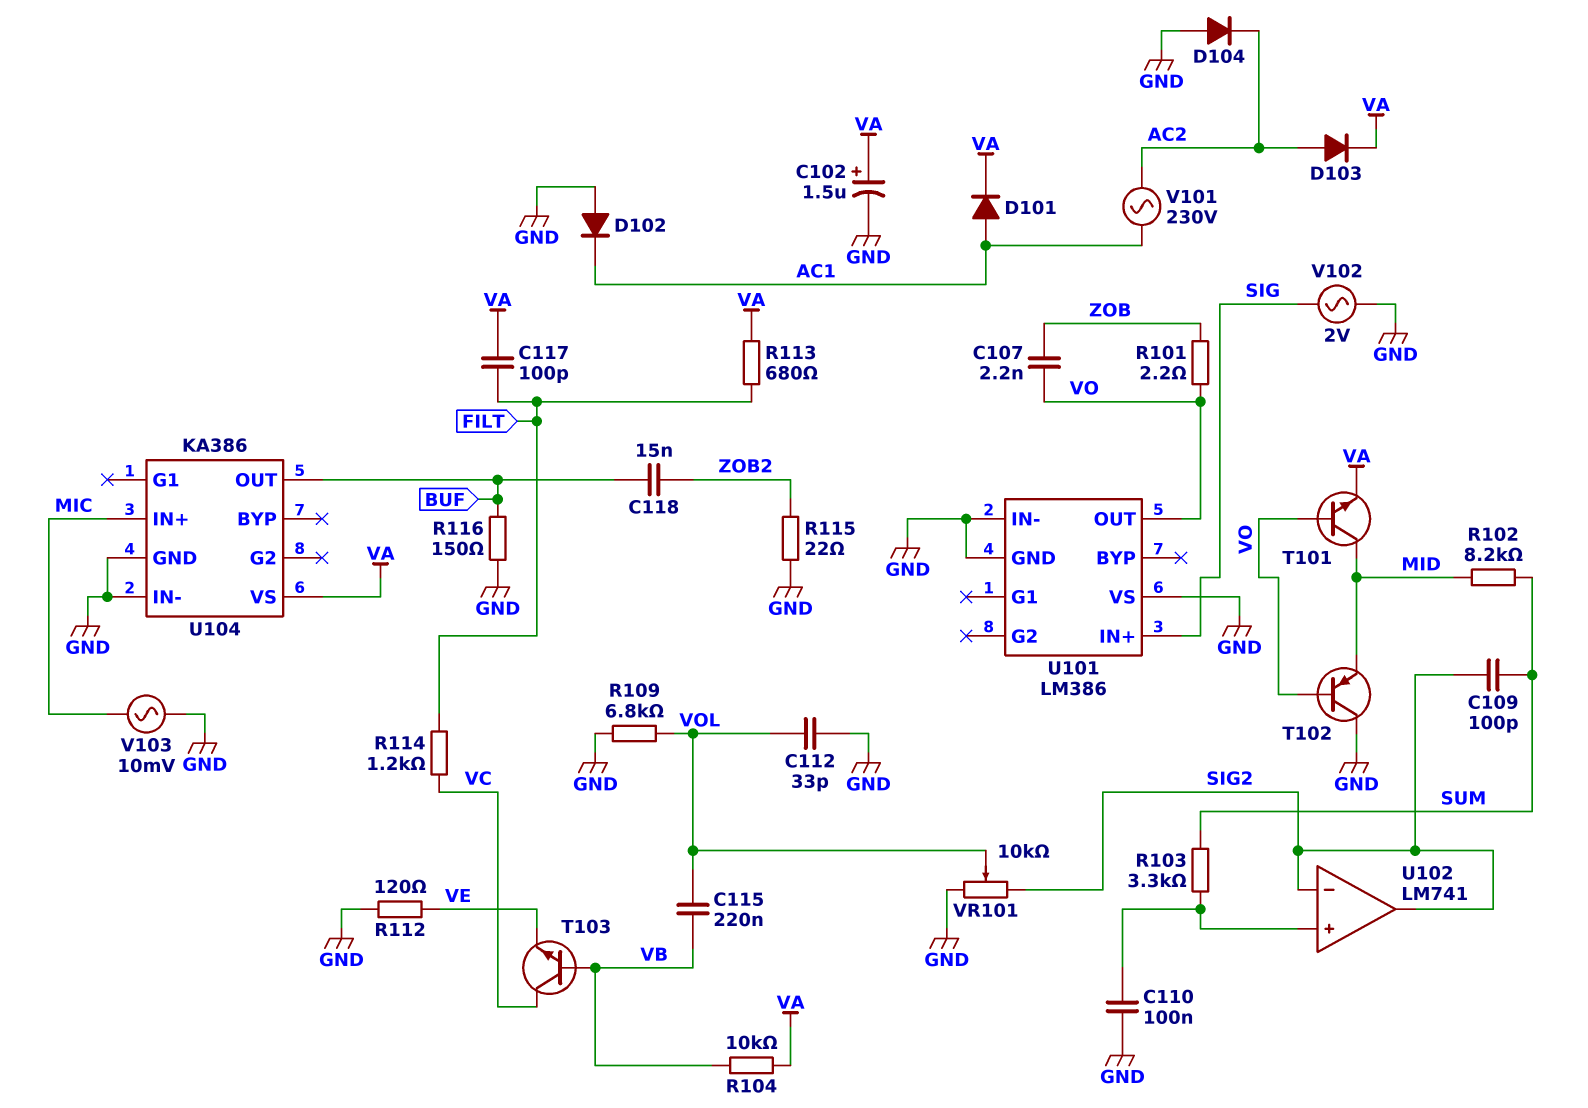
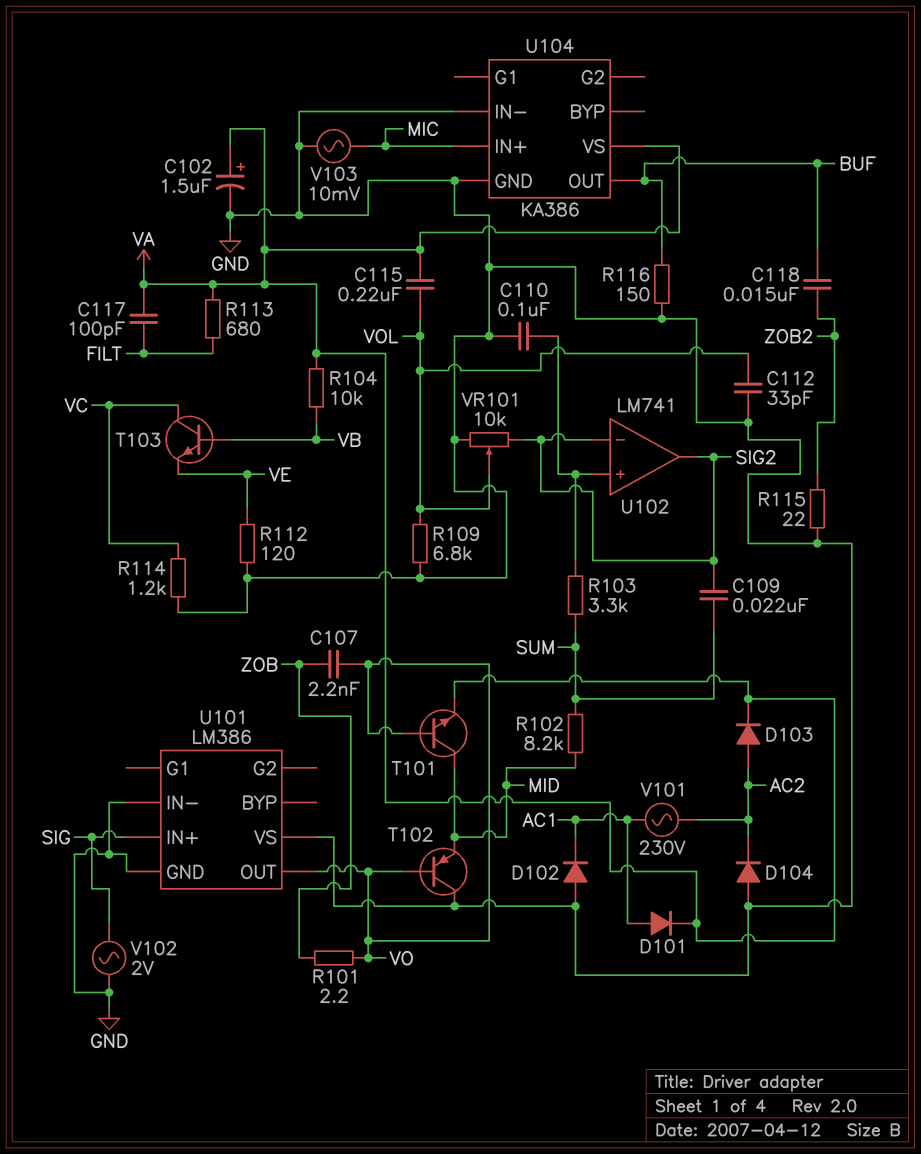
C109: 100pF (SIG2, SUM) -> 22nF (SIG2, SUM)
C115: 220nF (VB, VOL) -> 220nF (VA, VOL)
R114: 1.2k (FILT, VC) -> 1.2k (GND, VC)

